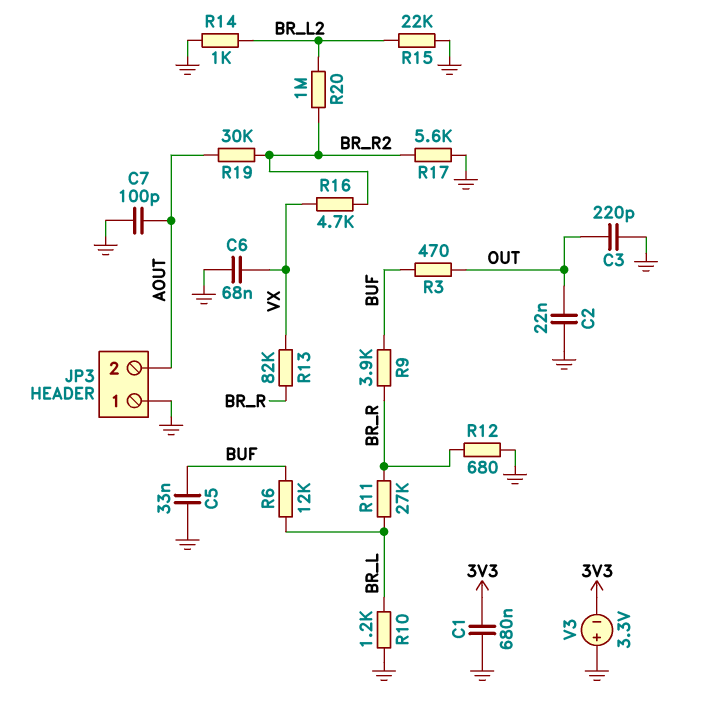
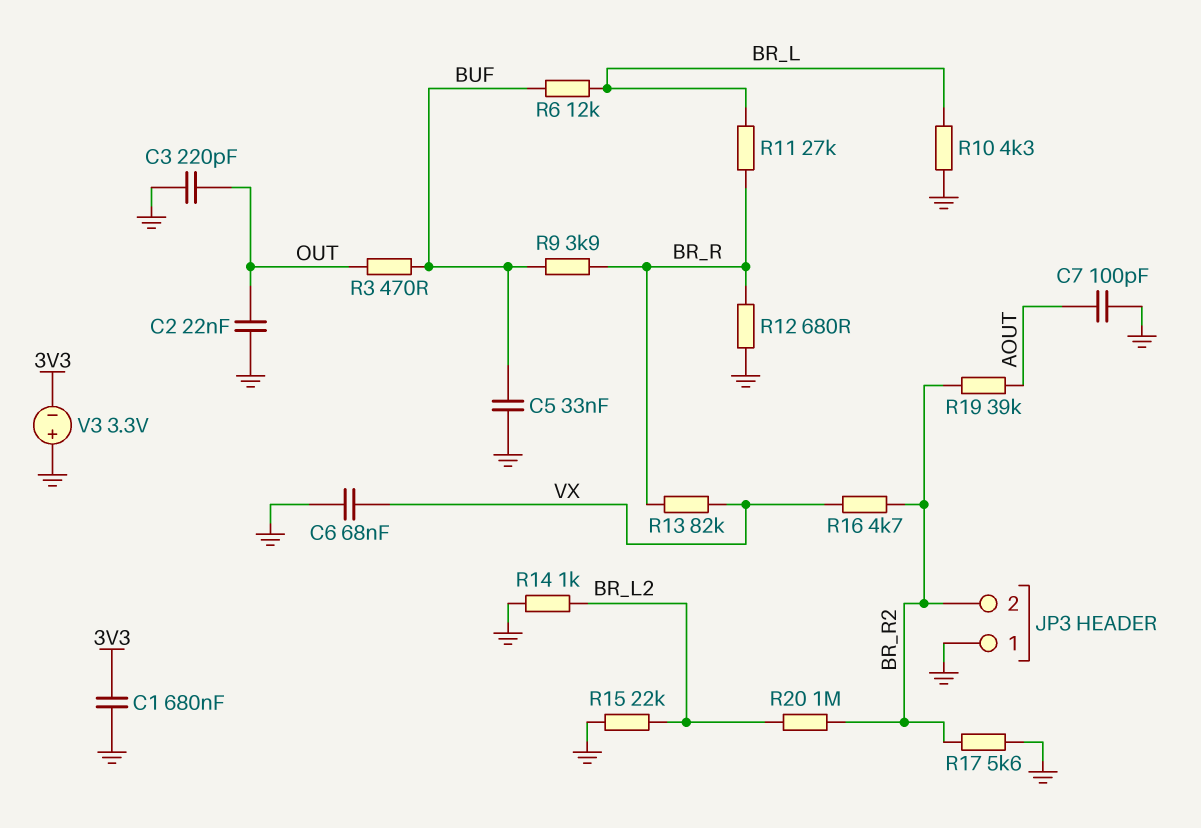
JP3 pin 2: AOUT -> BR_R2
R10: 1.2k (BR_L, GND) -> 4.3k (BR_L, GND)
R19: 30k (AOUT, BR_R2) -> 39k (AOUT, BR_R2)

